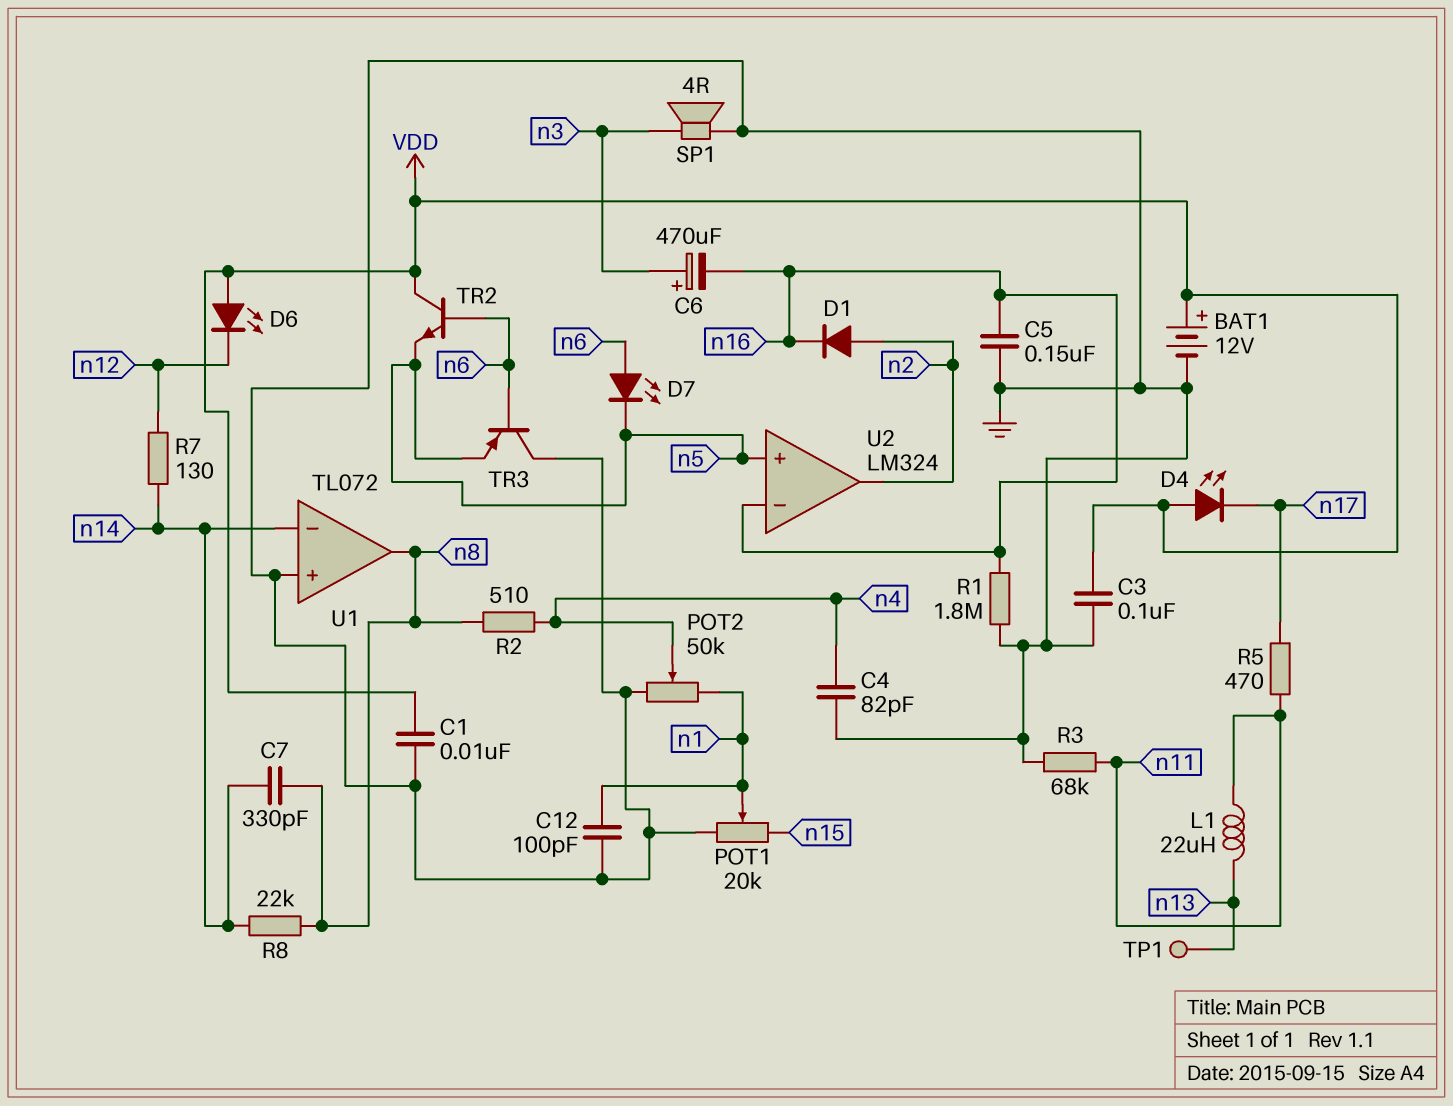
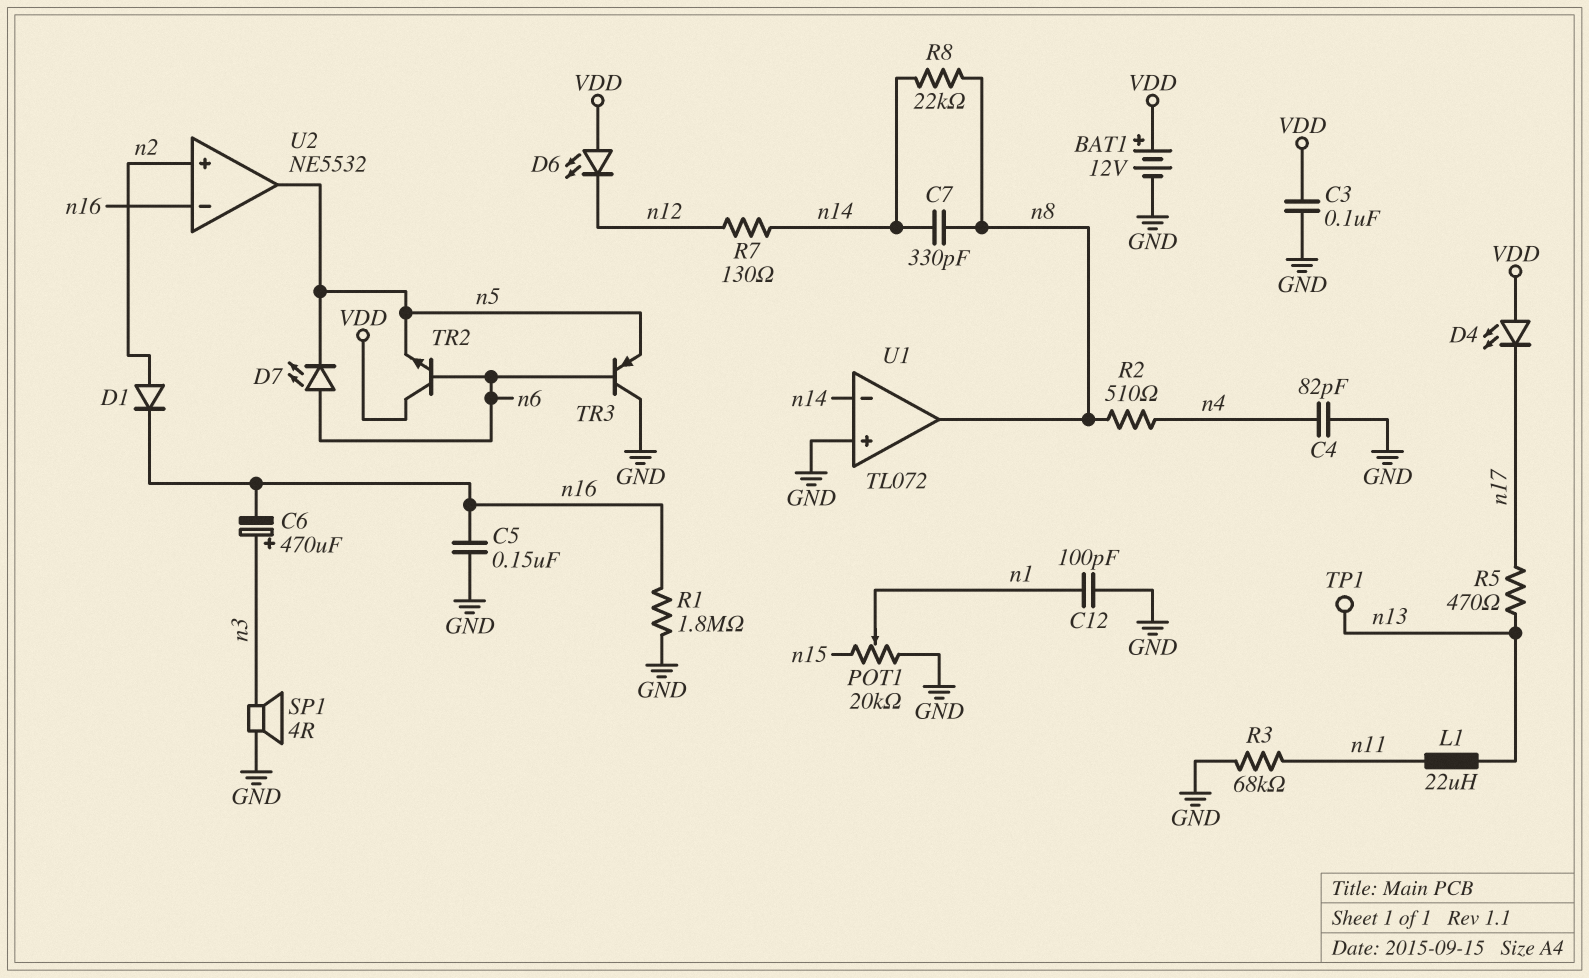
C1: 10nF (GND, VDD) -> none
POT2: 50k (GND, n1, wiper n4) -> none
R5: 470 (n11, n17) -> 470 (n13, n17)
U2: LM324 -> NE5532
U2 pin in+: n5 -> n2
U2 pin out: n2 -> n5

